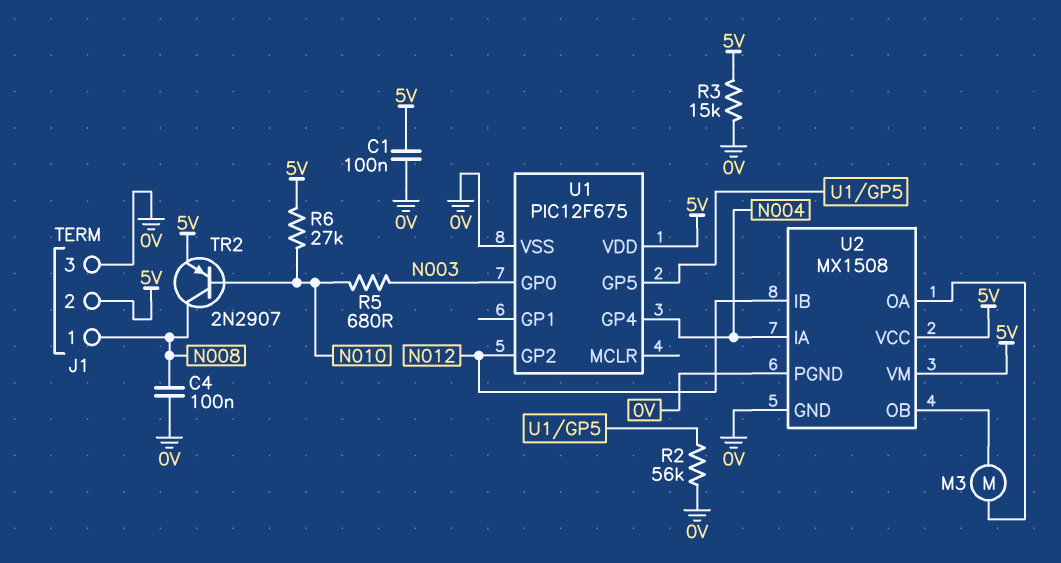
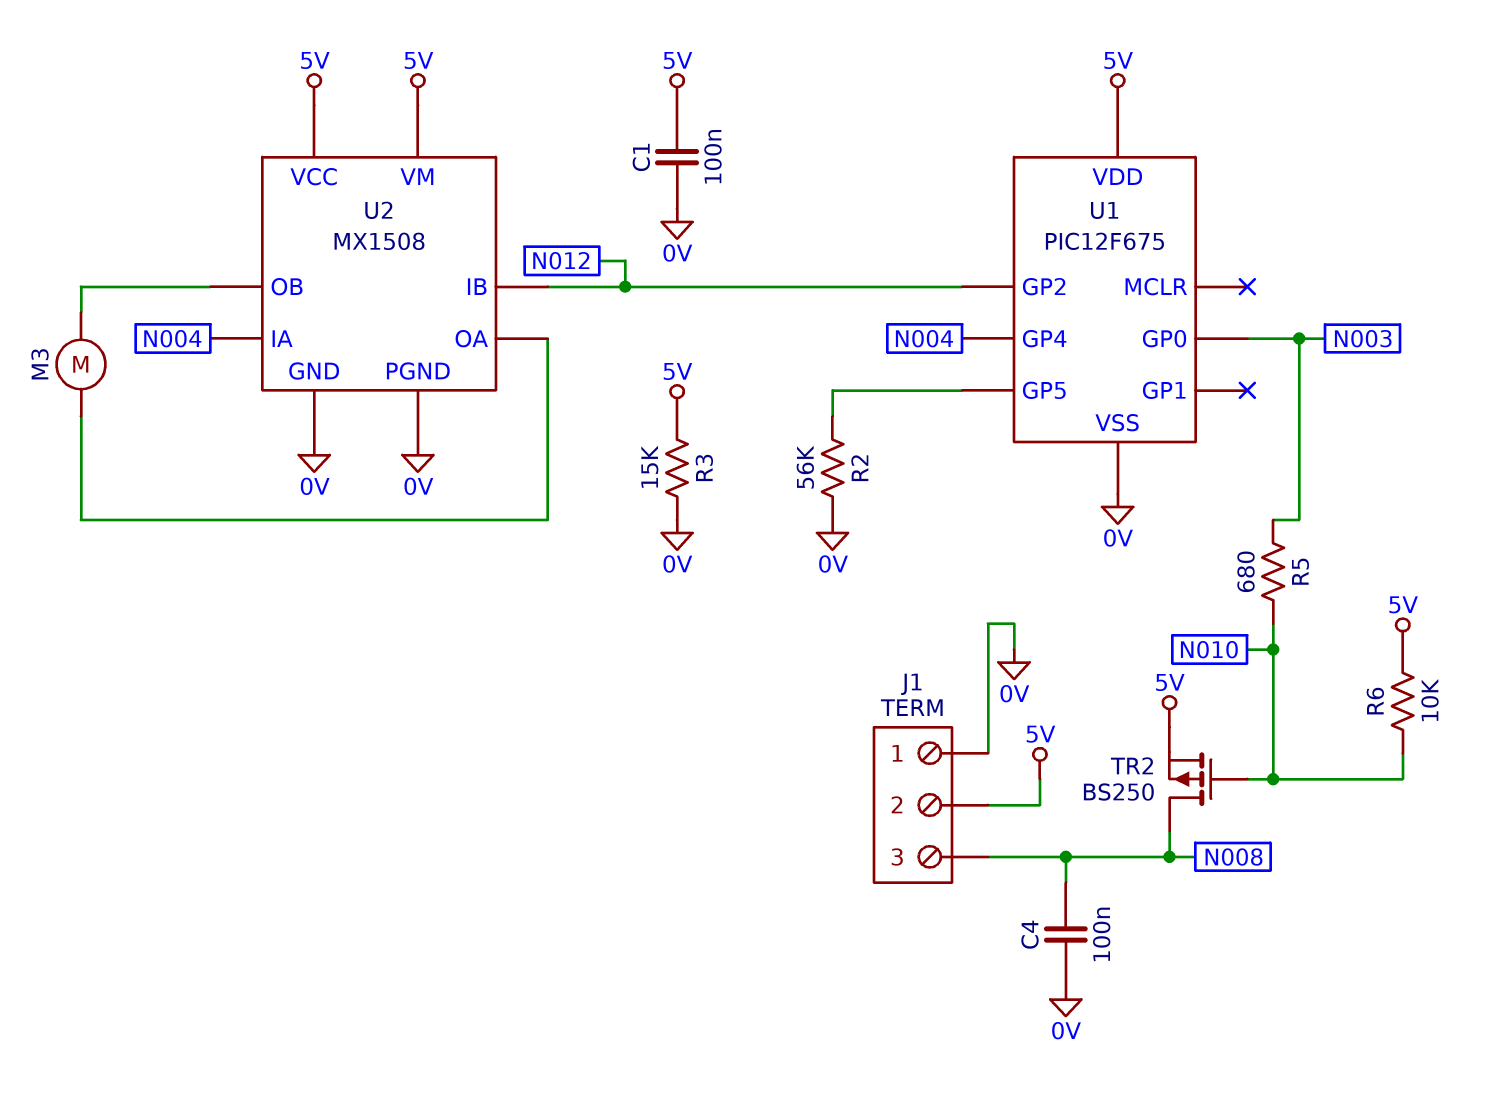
J1 pin 1: N008 -> 0V
J1 pin 3: 0V -> N008
R6: 27k (5V, N010) -> 10k (5V, N010)
TR2: PNP 2N2907 (B N010, C N008, E 5V) -> PMOS BS250 (G N010, D N008, S 5V)

